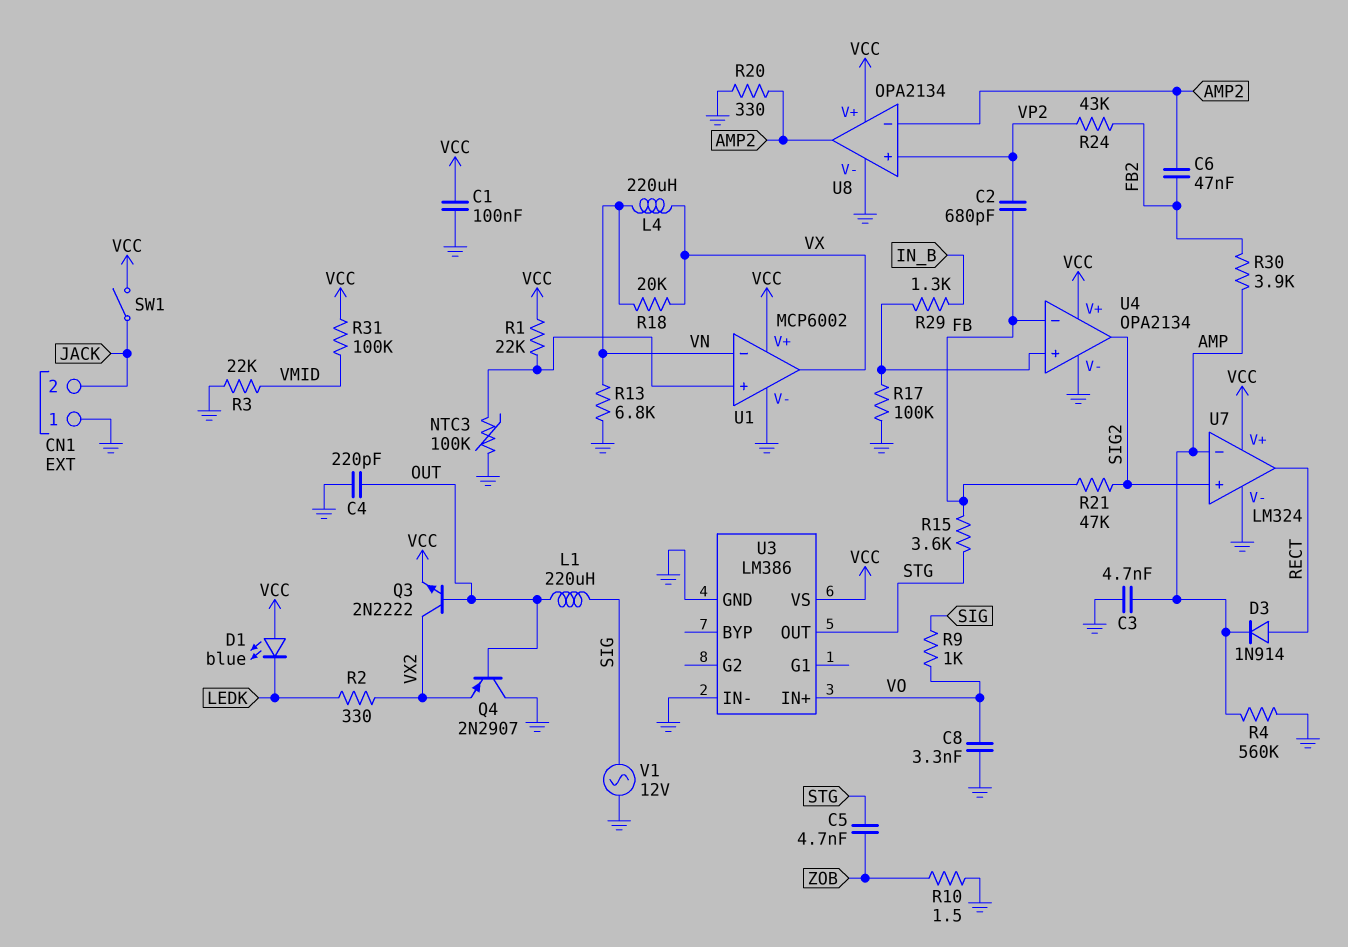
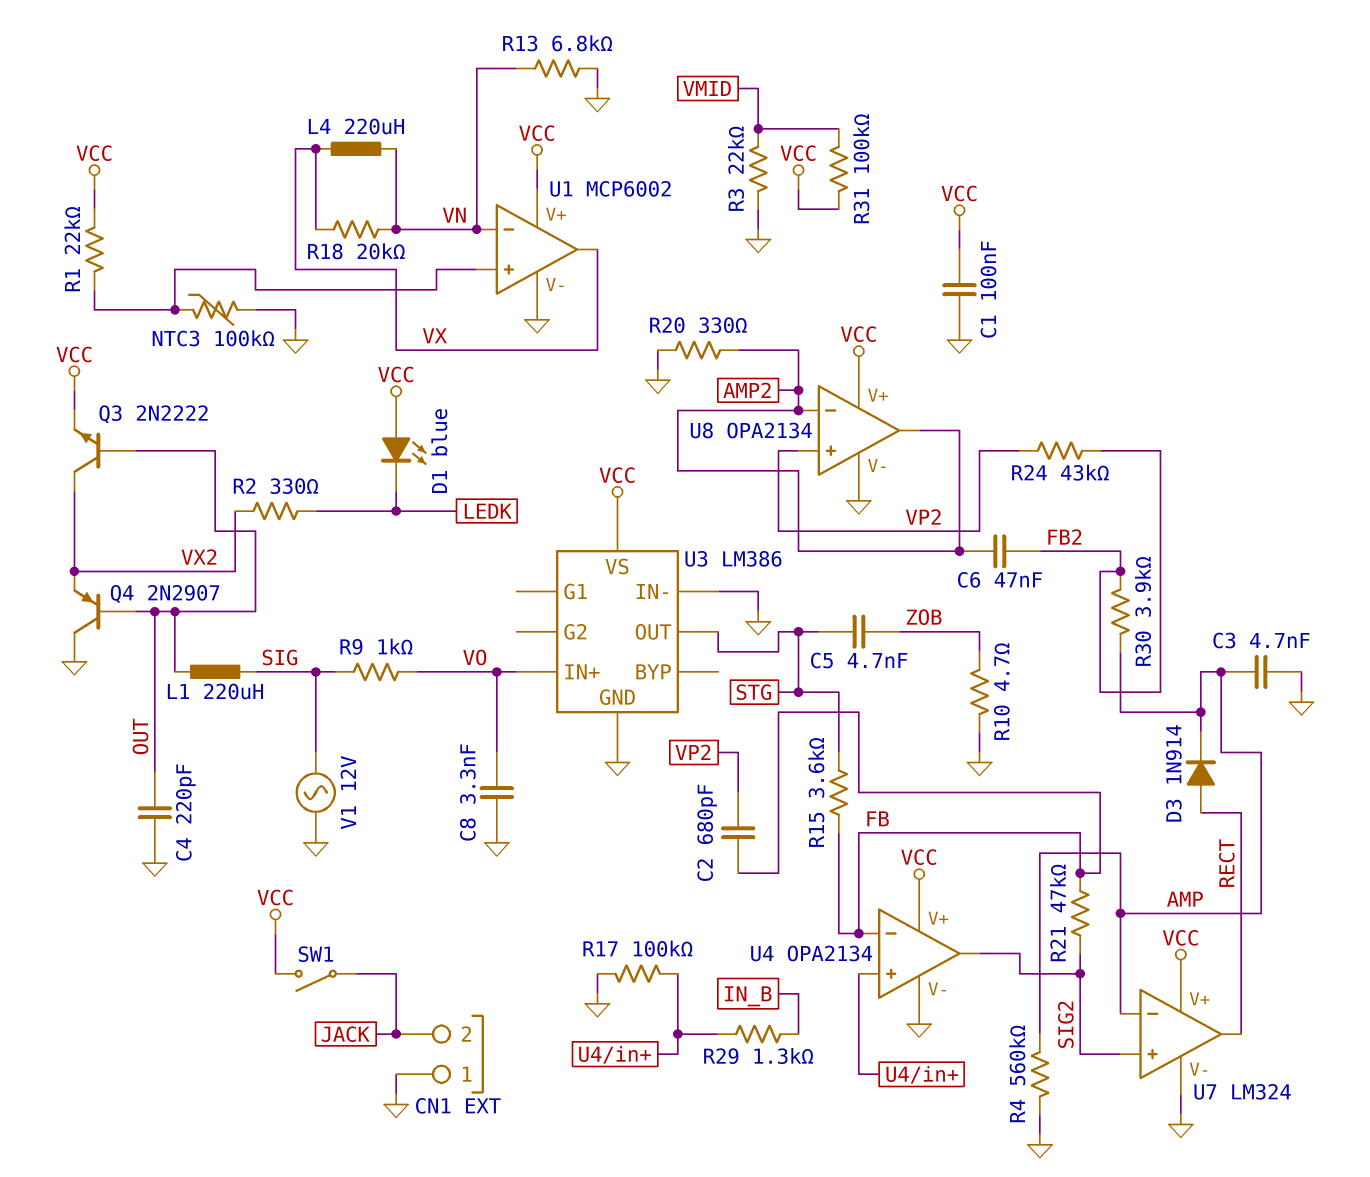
R10: 1.5 (GND, ZOB) -> 4.7 (GND, ZOB)

